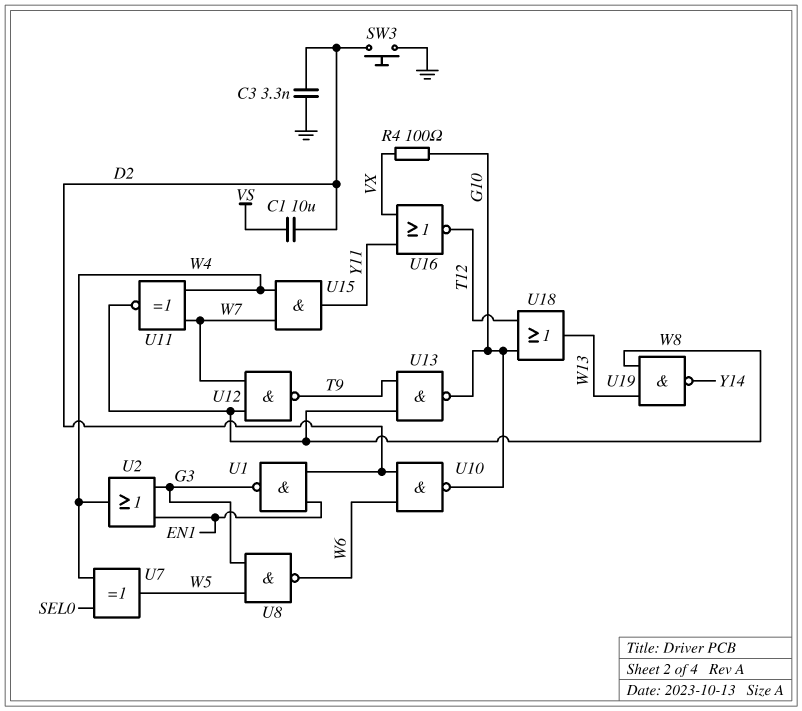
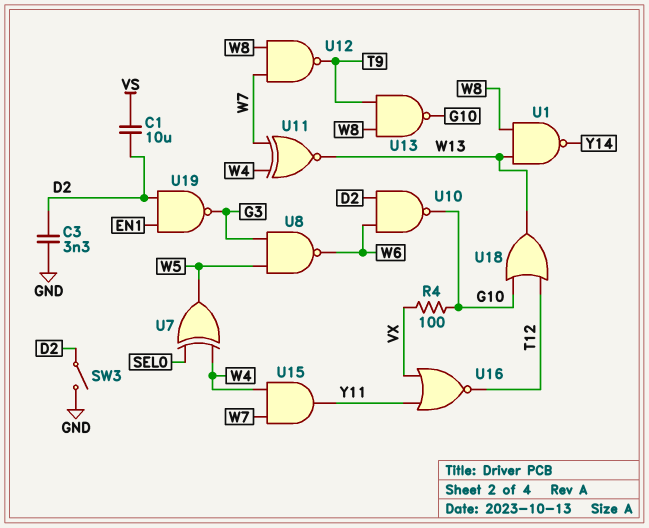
SW3: button (D2, GND) -> switch (D2, GND)
U1: NAND (in D2, in EN1, out G3) -> NAND (in W8, in W13, out Y14)
U2: OR (in EN1, in G3, out W4) -> none
U11: XNOR (in W4, in W7, out W8) -> XNOR (in W4, in W7, out W13)
U19: NAND (in W8, in W13, out Y14) -> NAND (in D2, in EN1, out G3)

